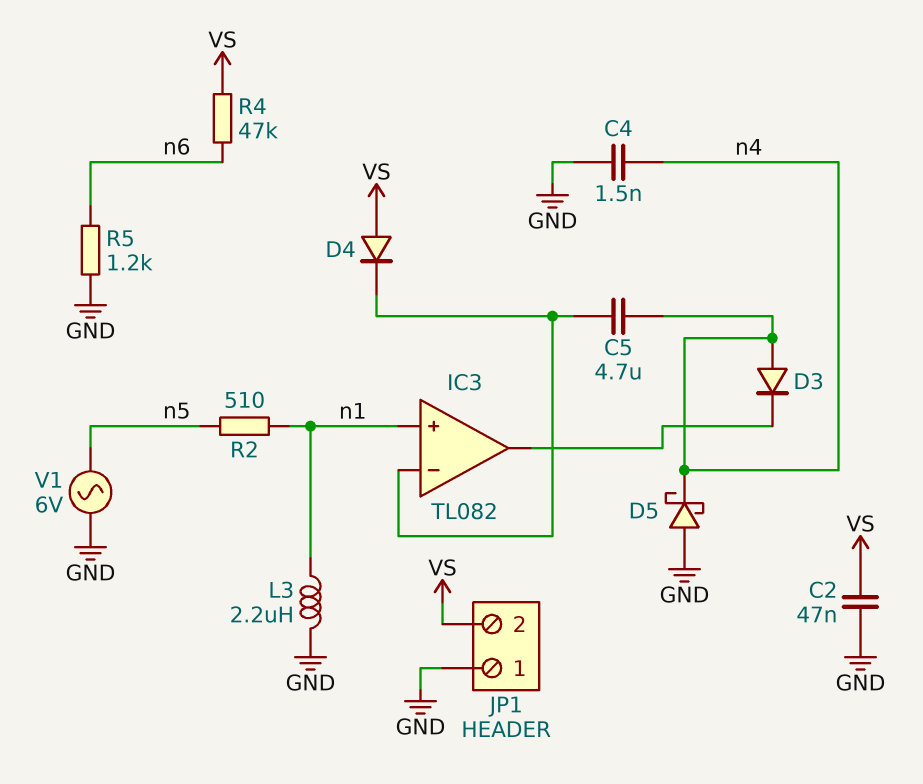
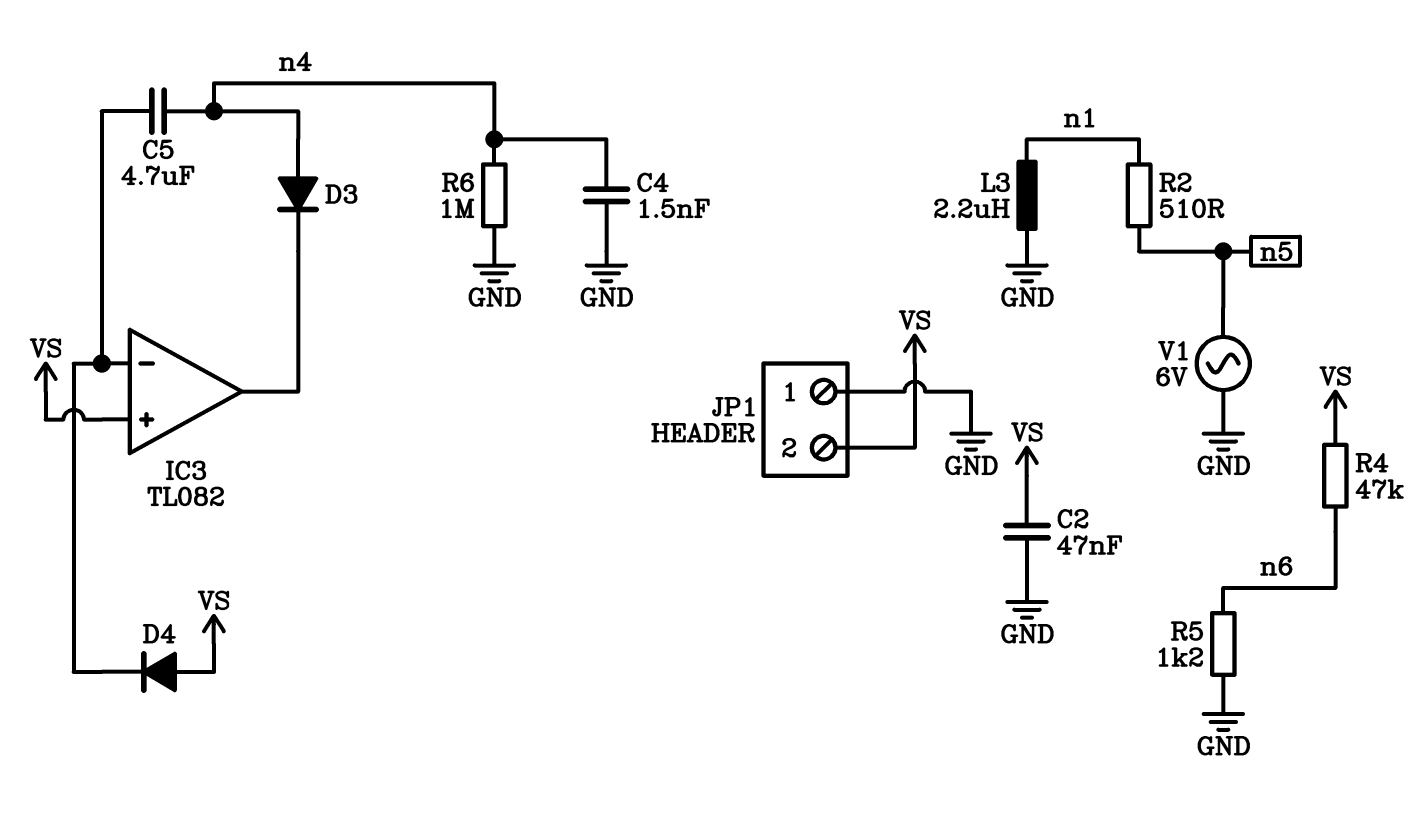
D5: schottky (A GND, K n4) -> none
IC3 pin in+: n1 -> VS
R6: none -> 1M (GND, n4)

